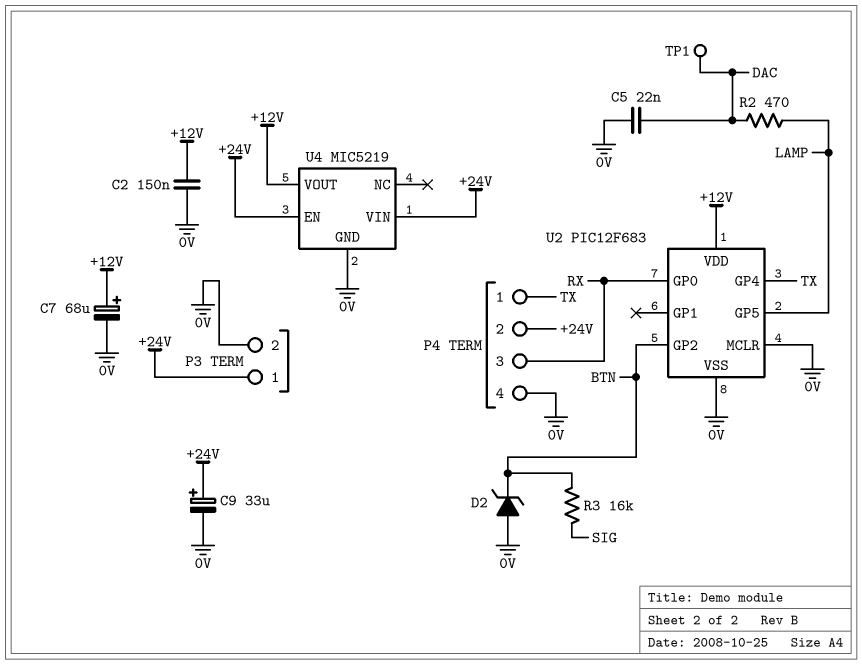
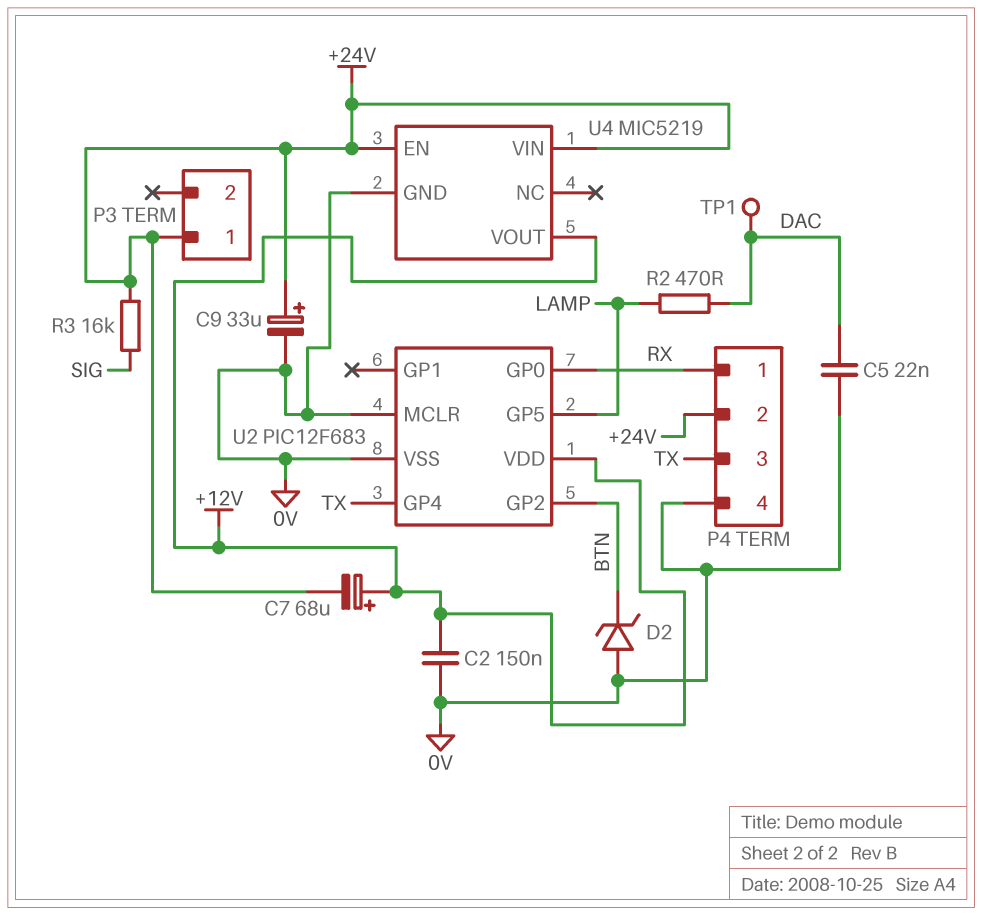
C7: 68uF (plus +12V, minus 0V) -> 68uF (plus +12V, minus +24V)
P3 pin 2: 0V -> none
P4 pin 1: TX -> RX
P4 pin 3: RX -> TX
R3: 16k (BTN, SIG) -> 16k (+24V, SIG)

